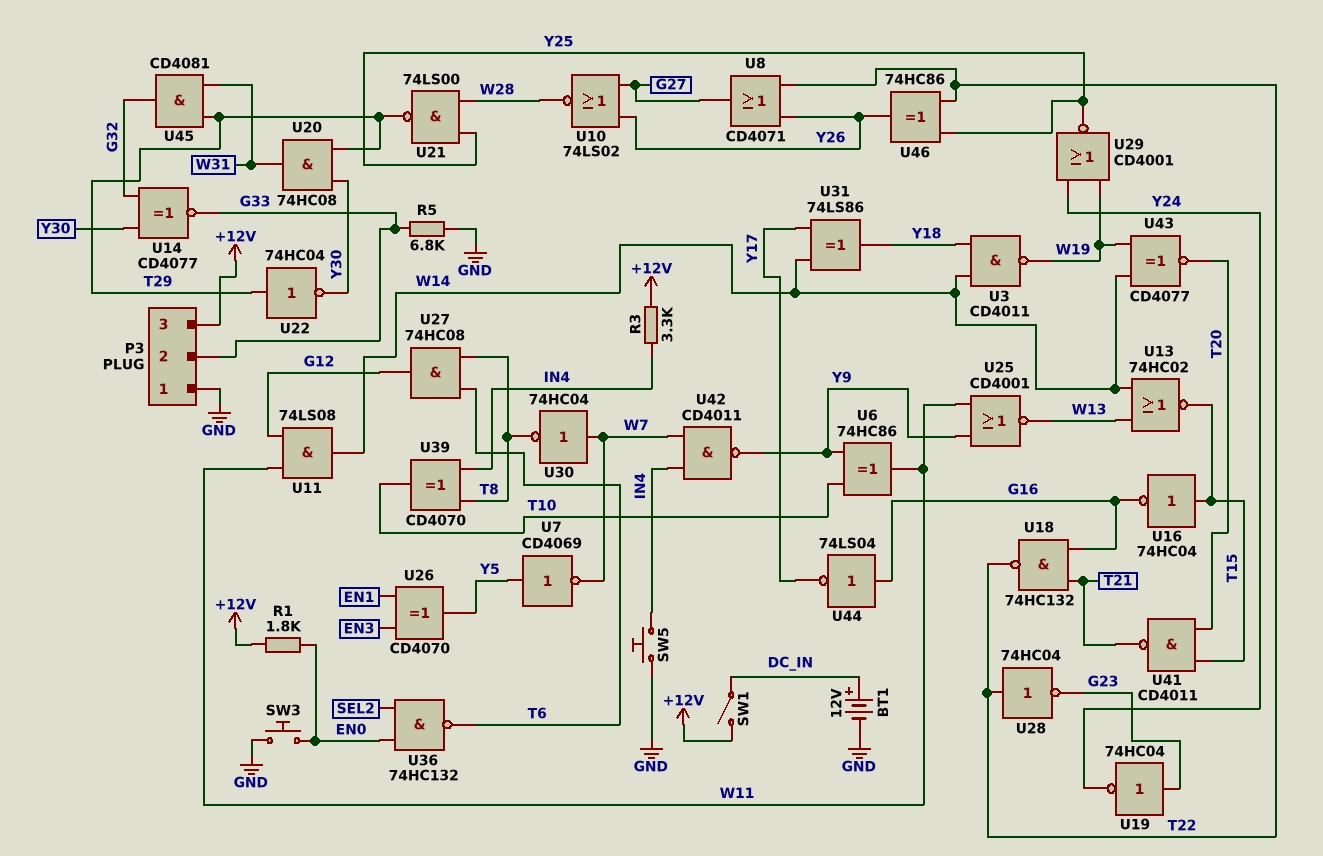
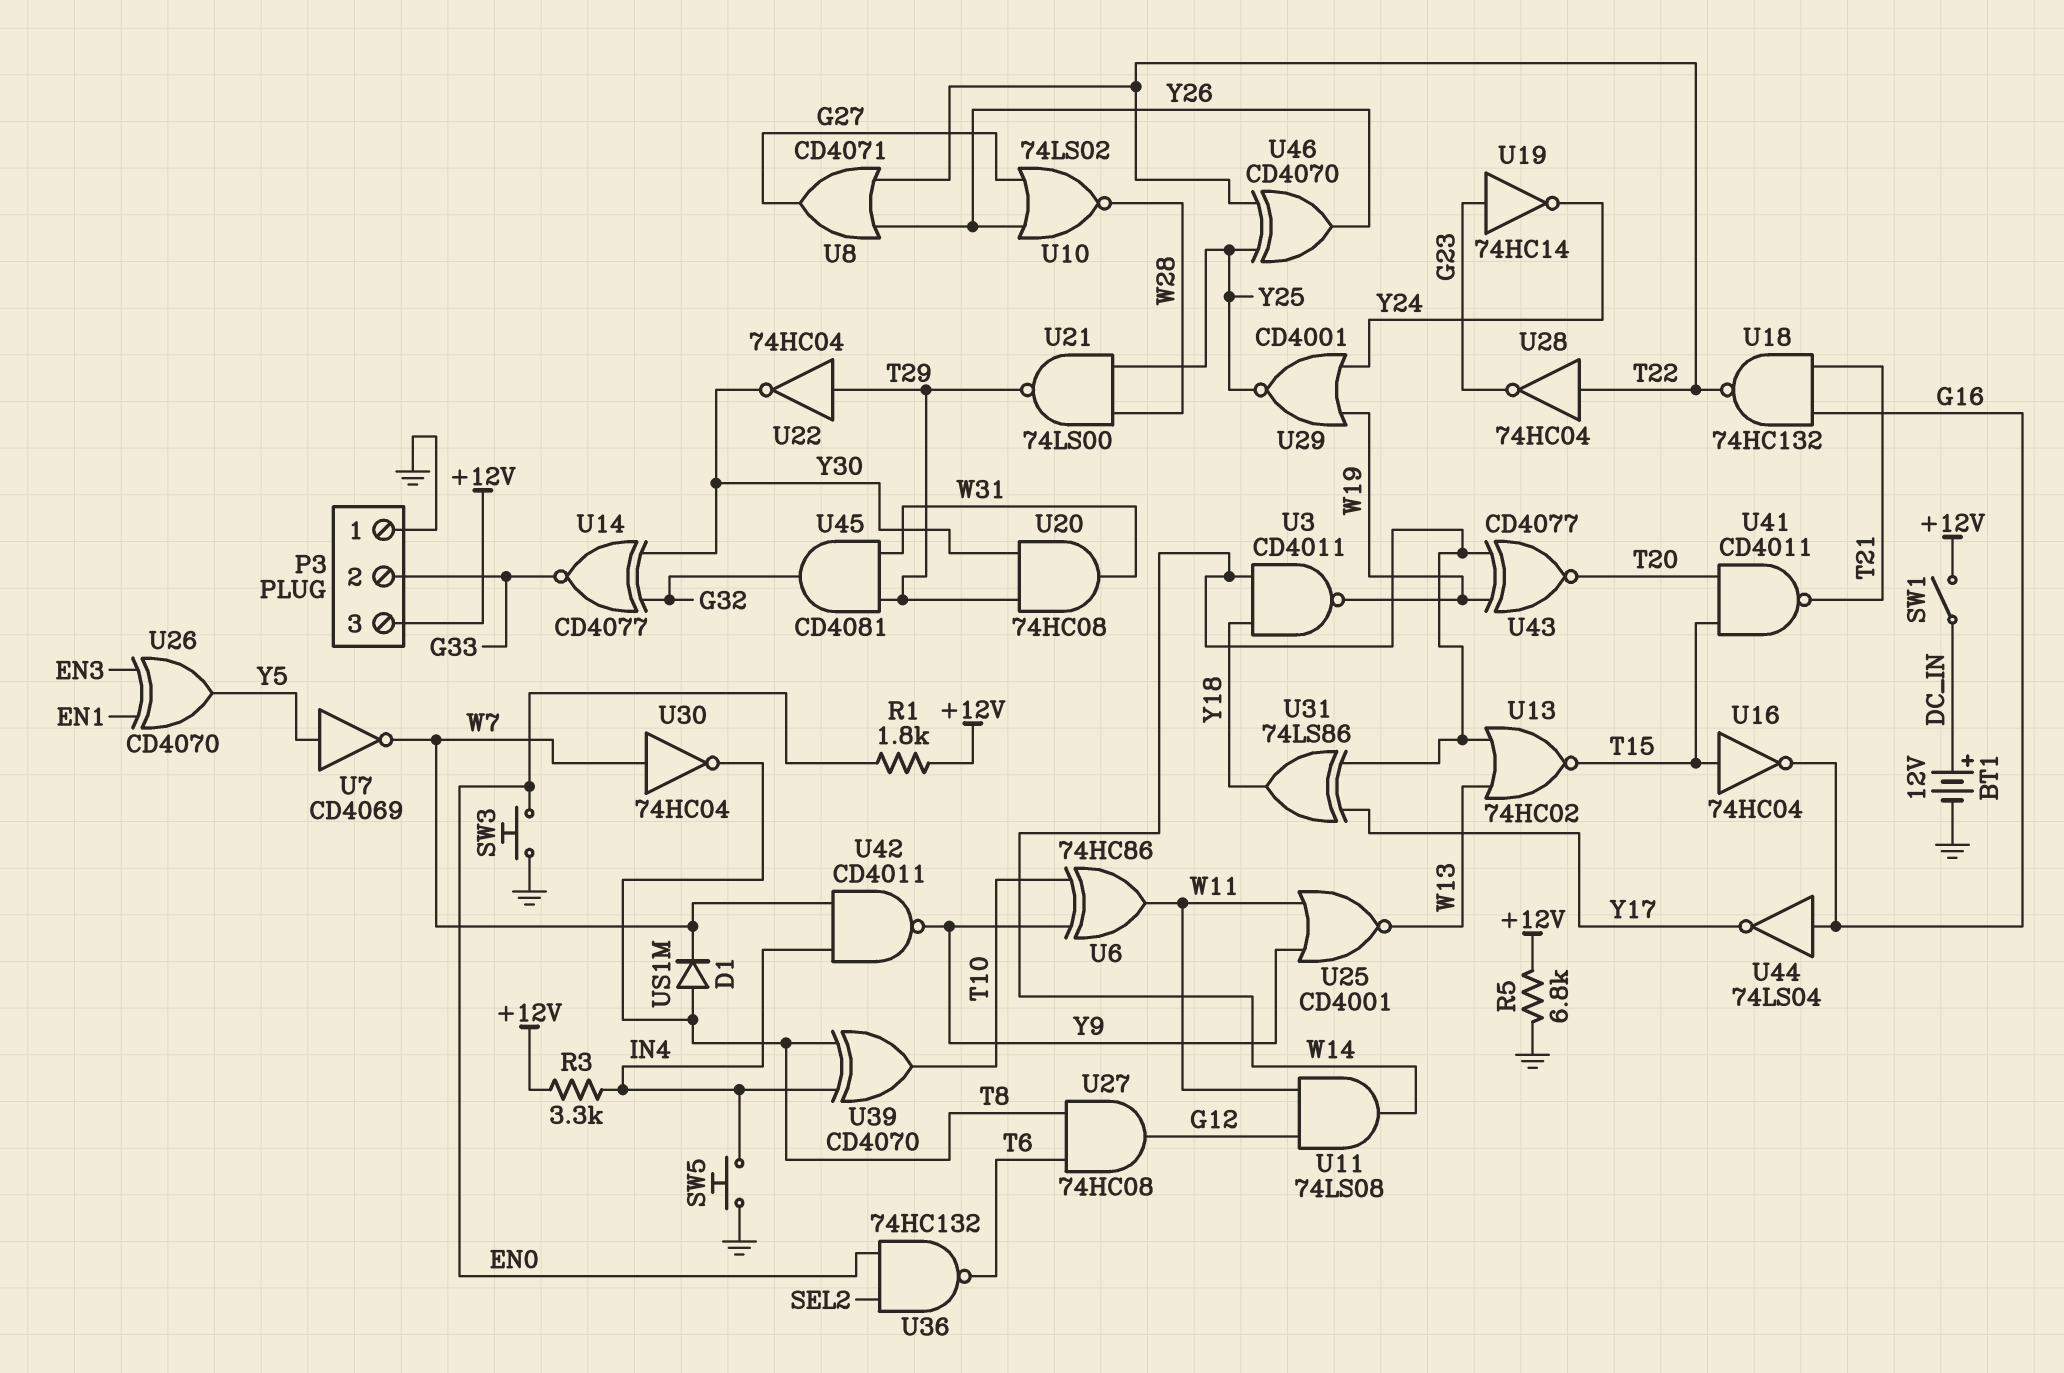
D1: none -> diode US1M (A T8, K W7)
R5: 6.8k (G33, GND) -> 6.8k (+12V, GND)
U19: NOT 74HC04 (in G23, out Y24) -> NOT 74HC14 (in G23, out Y24)
U46: XOR 74HC86 (in T22, in Y25, out Y26) -> XOR CD4070 (in T22, in Y25, out Y26)

